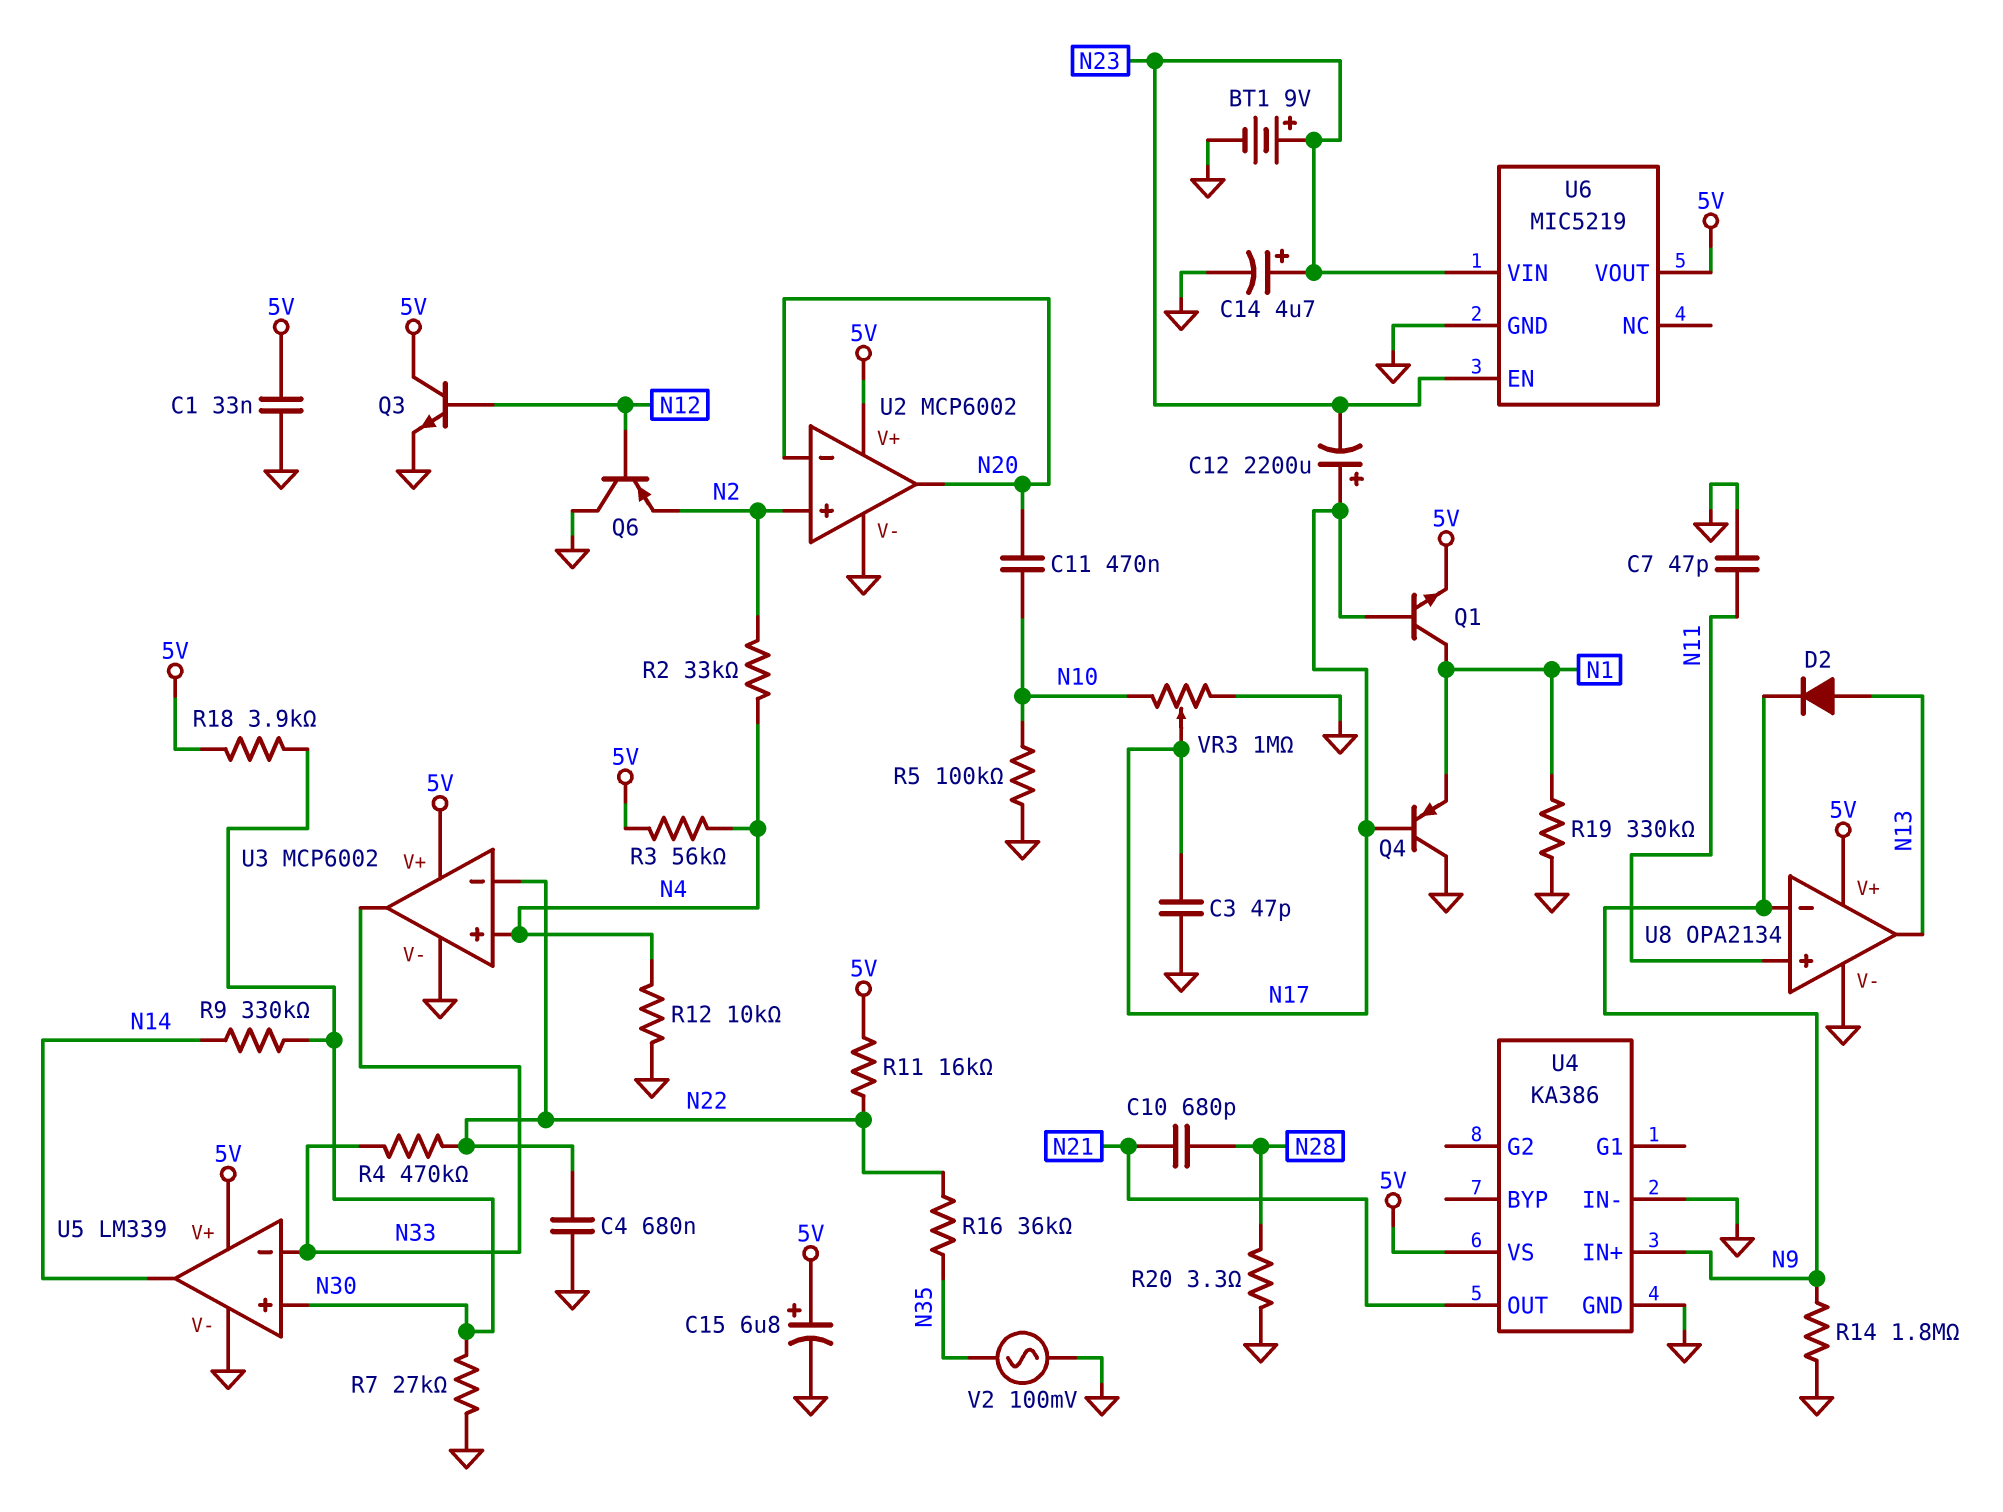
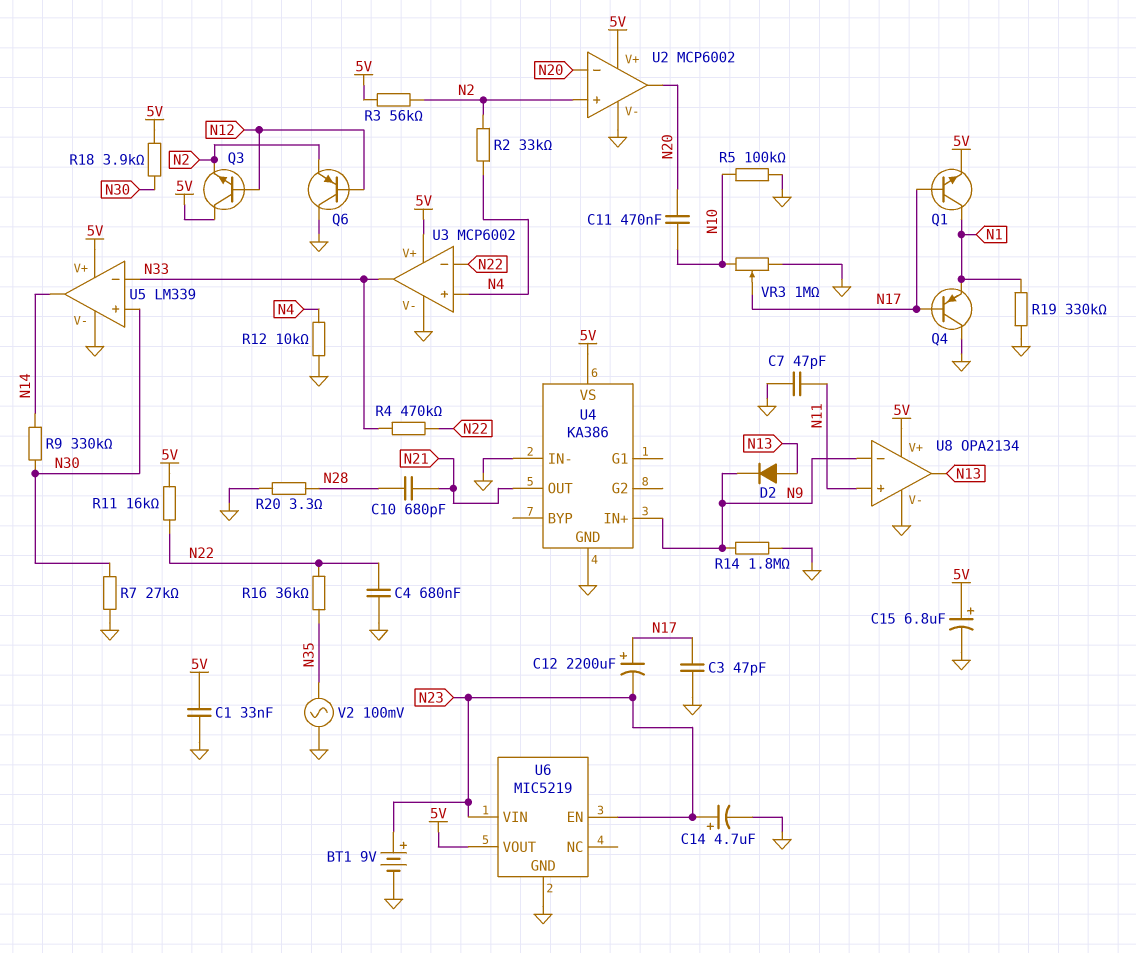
Q3: NPN (B N12, C 5V, E GND) -> NPN (B N12, C 5V, E N2)
R3: 56k (5V, N4) -> 56k (5V, N2)

